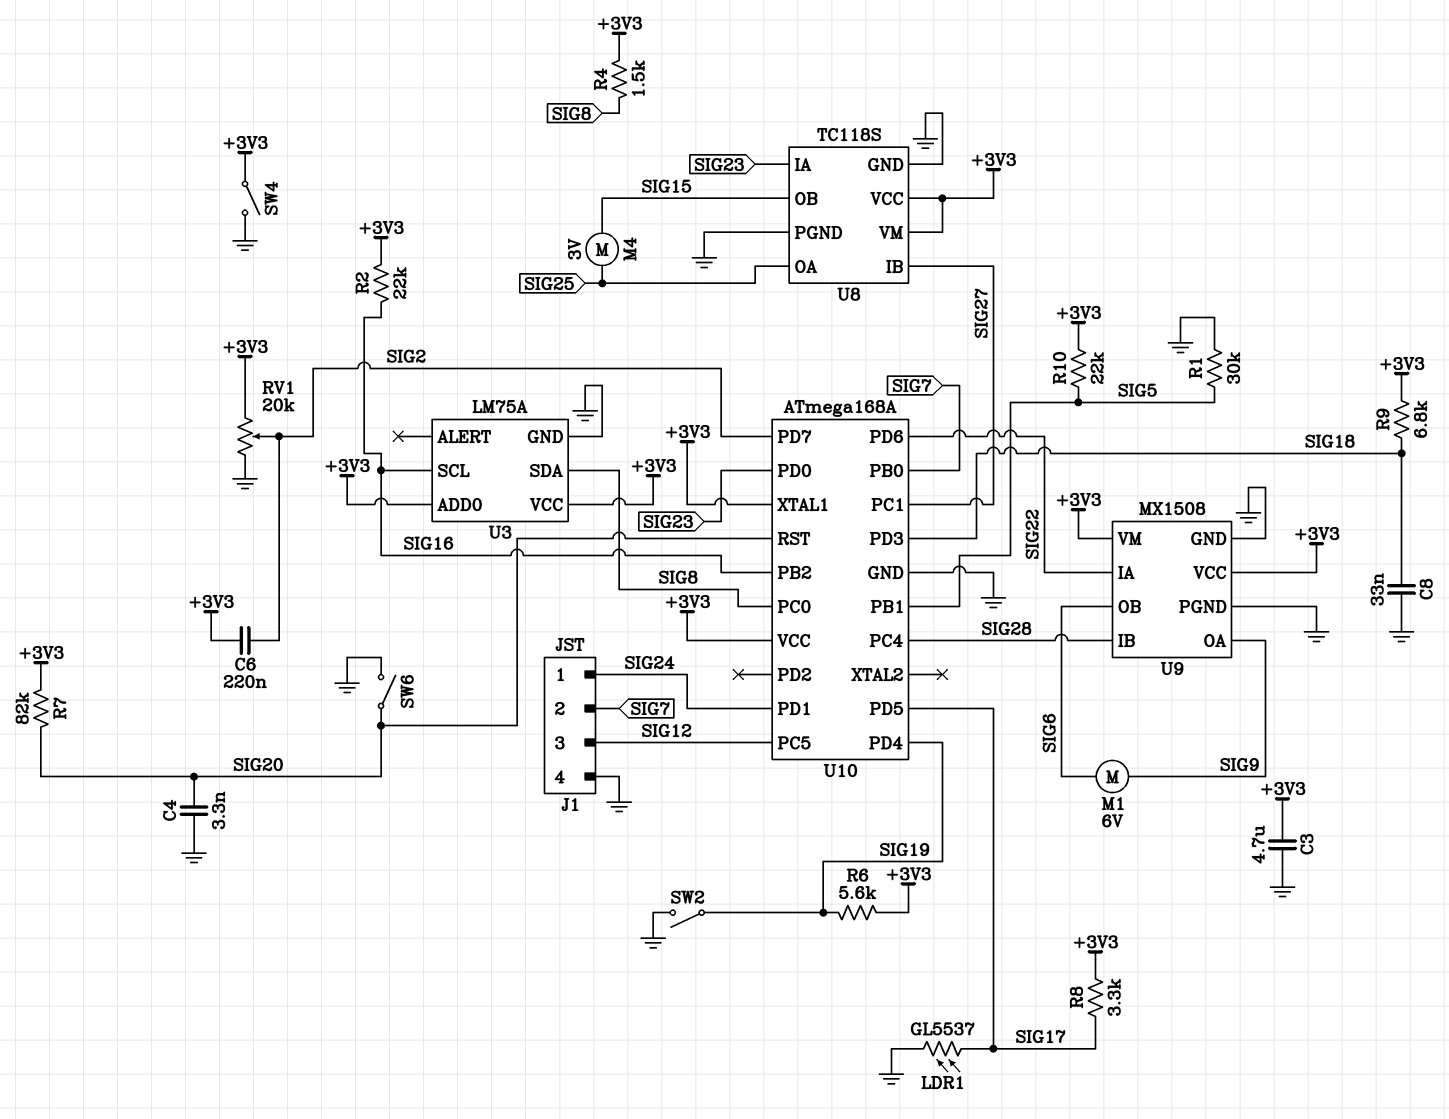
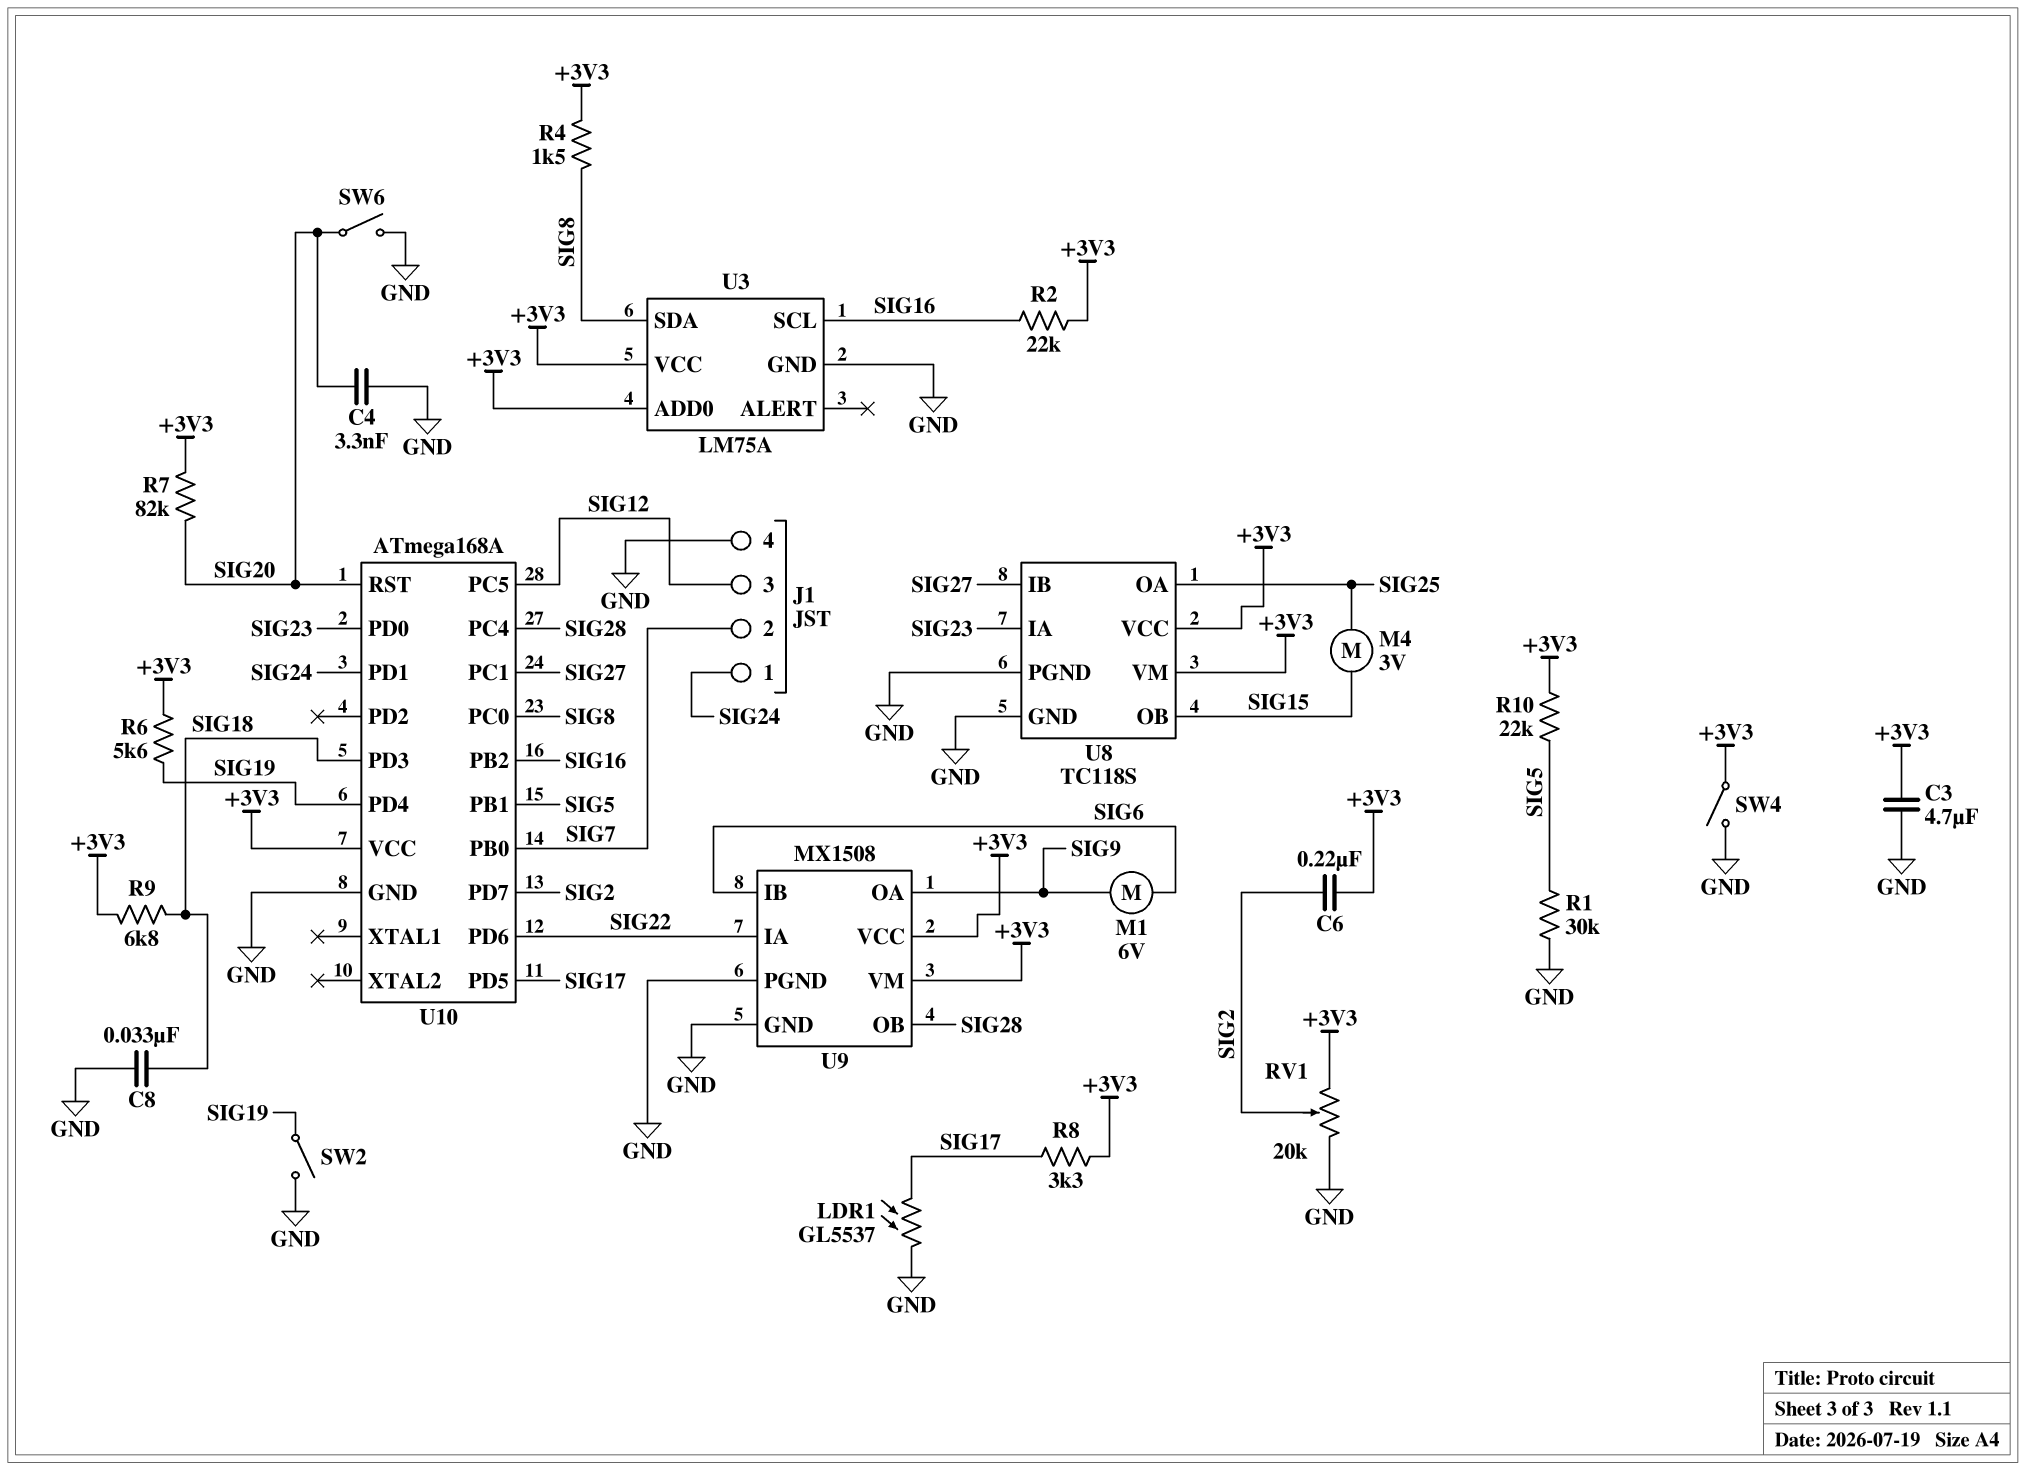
U9 pin IB: SIG28 -> SIG6
U9 pin OB: SIG6 -> SIG28
U10 pin XTAL1: +3V3 -> none

